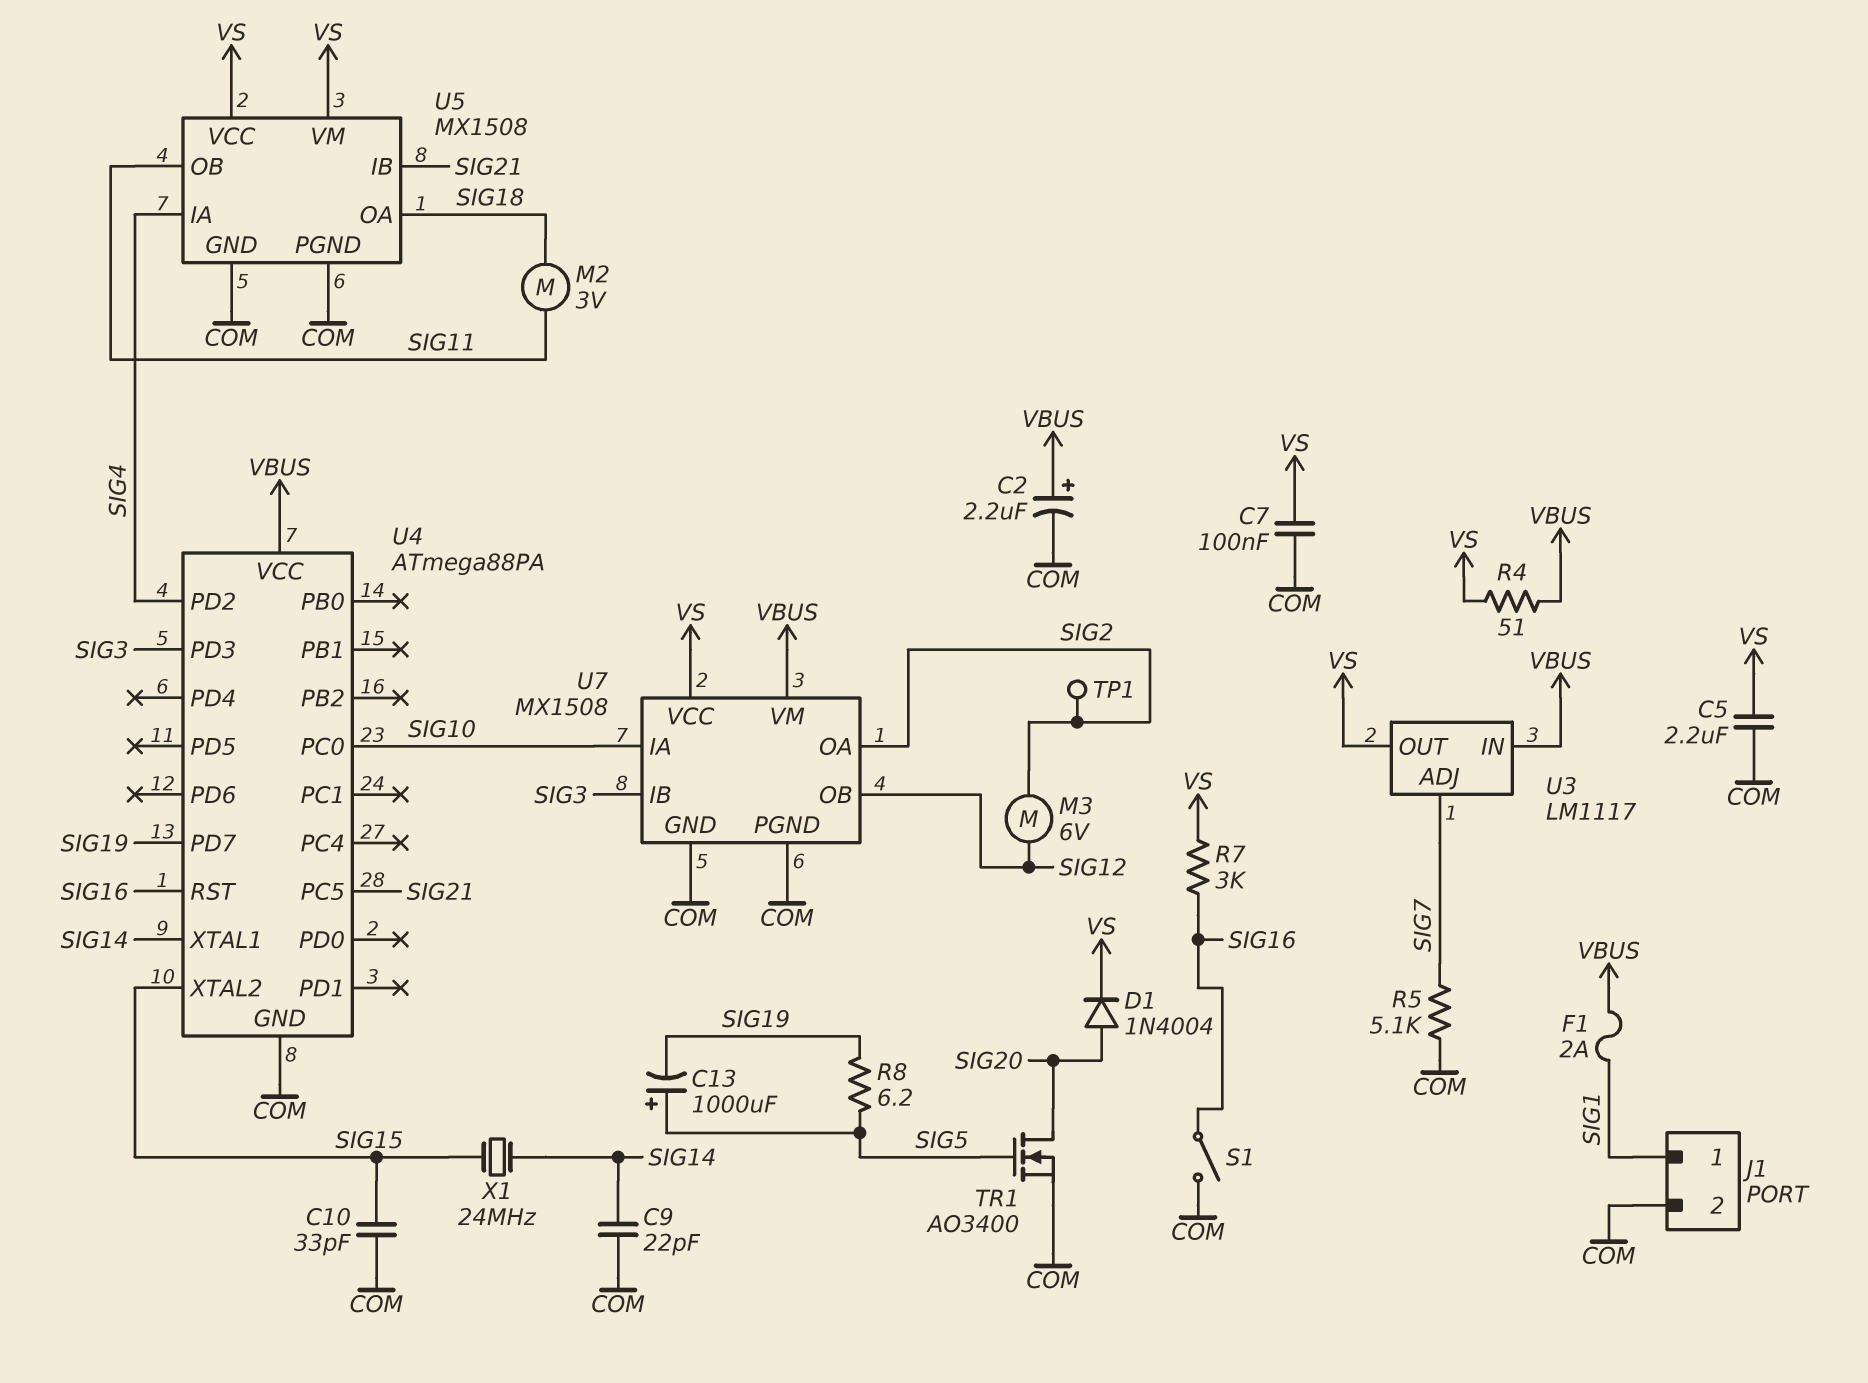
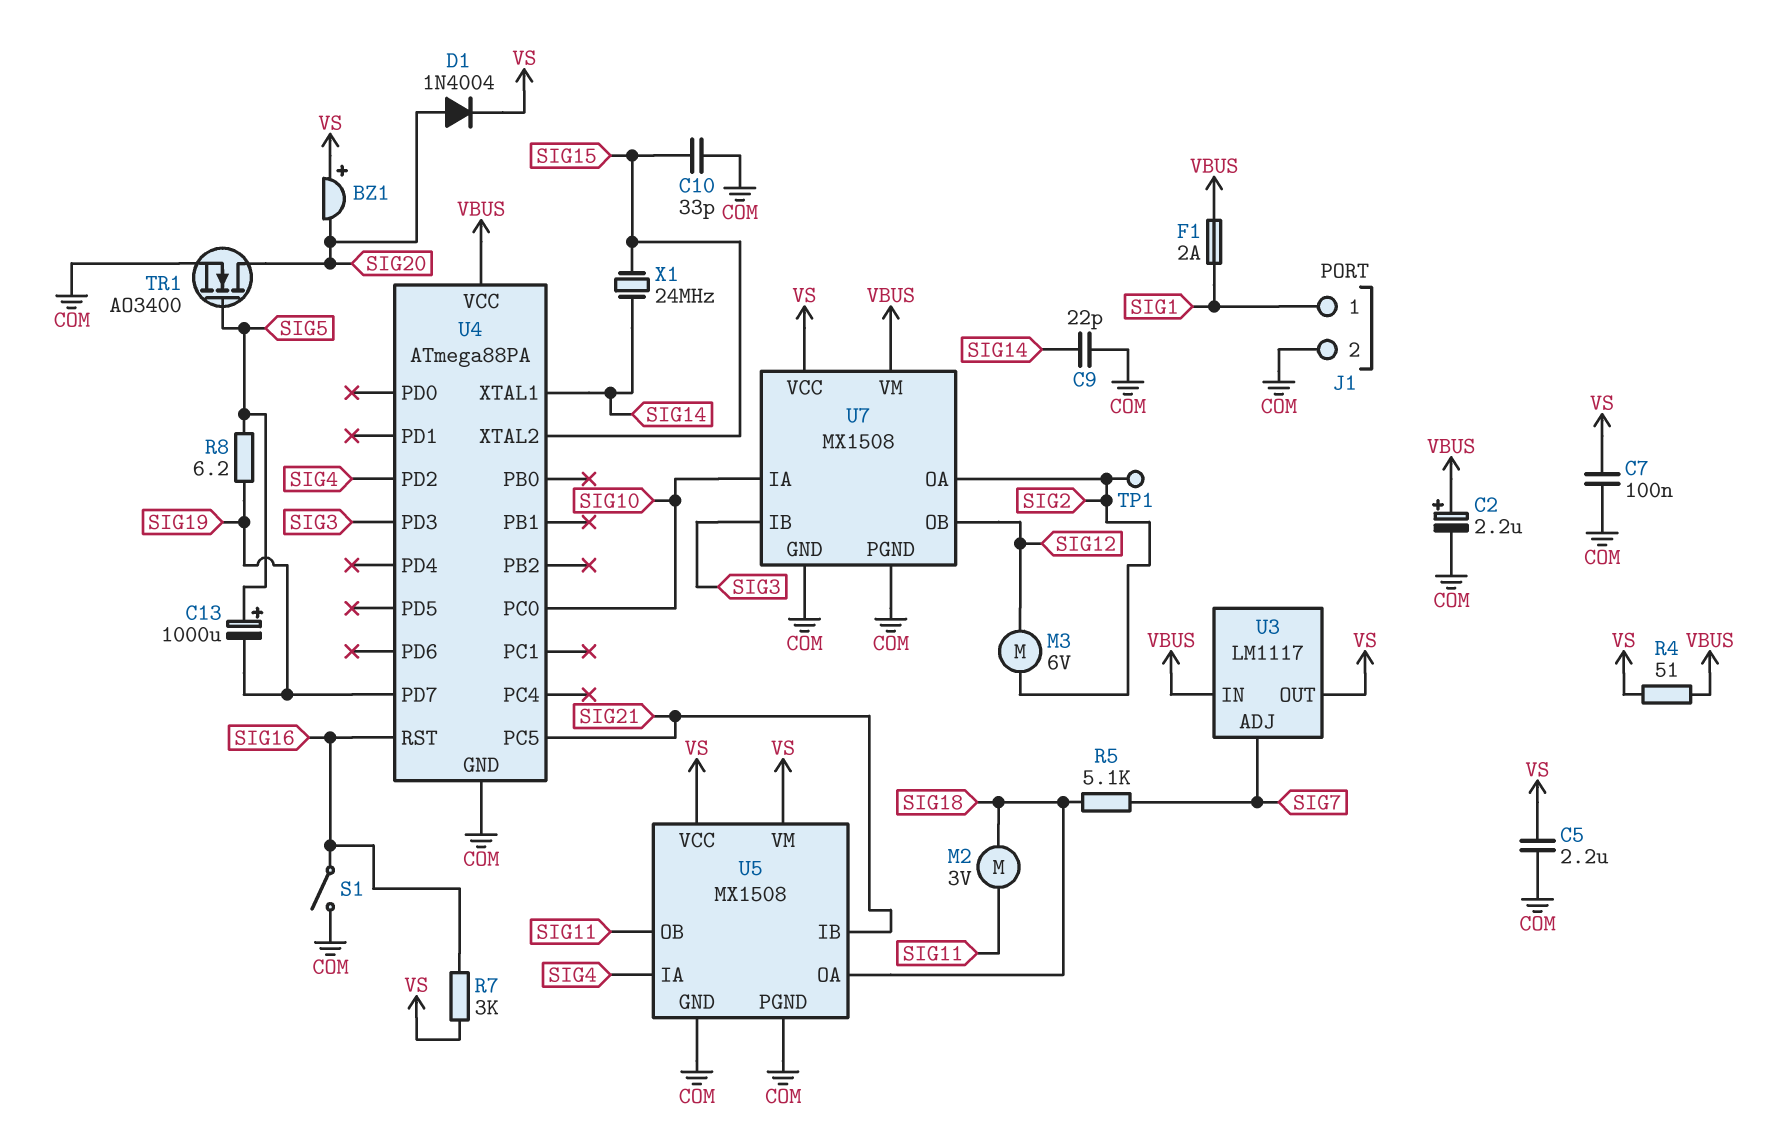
BZ1: none -> buzzer (plus VS, minus SIG20)
R5: 5.1k (COM, SIG7) -> 5.1k (SIG7, SIG18)

